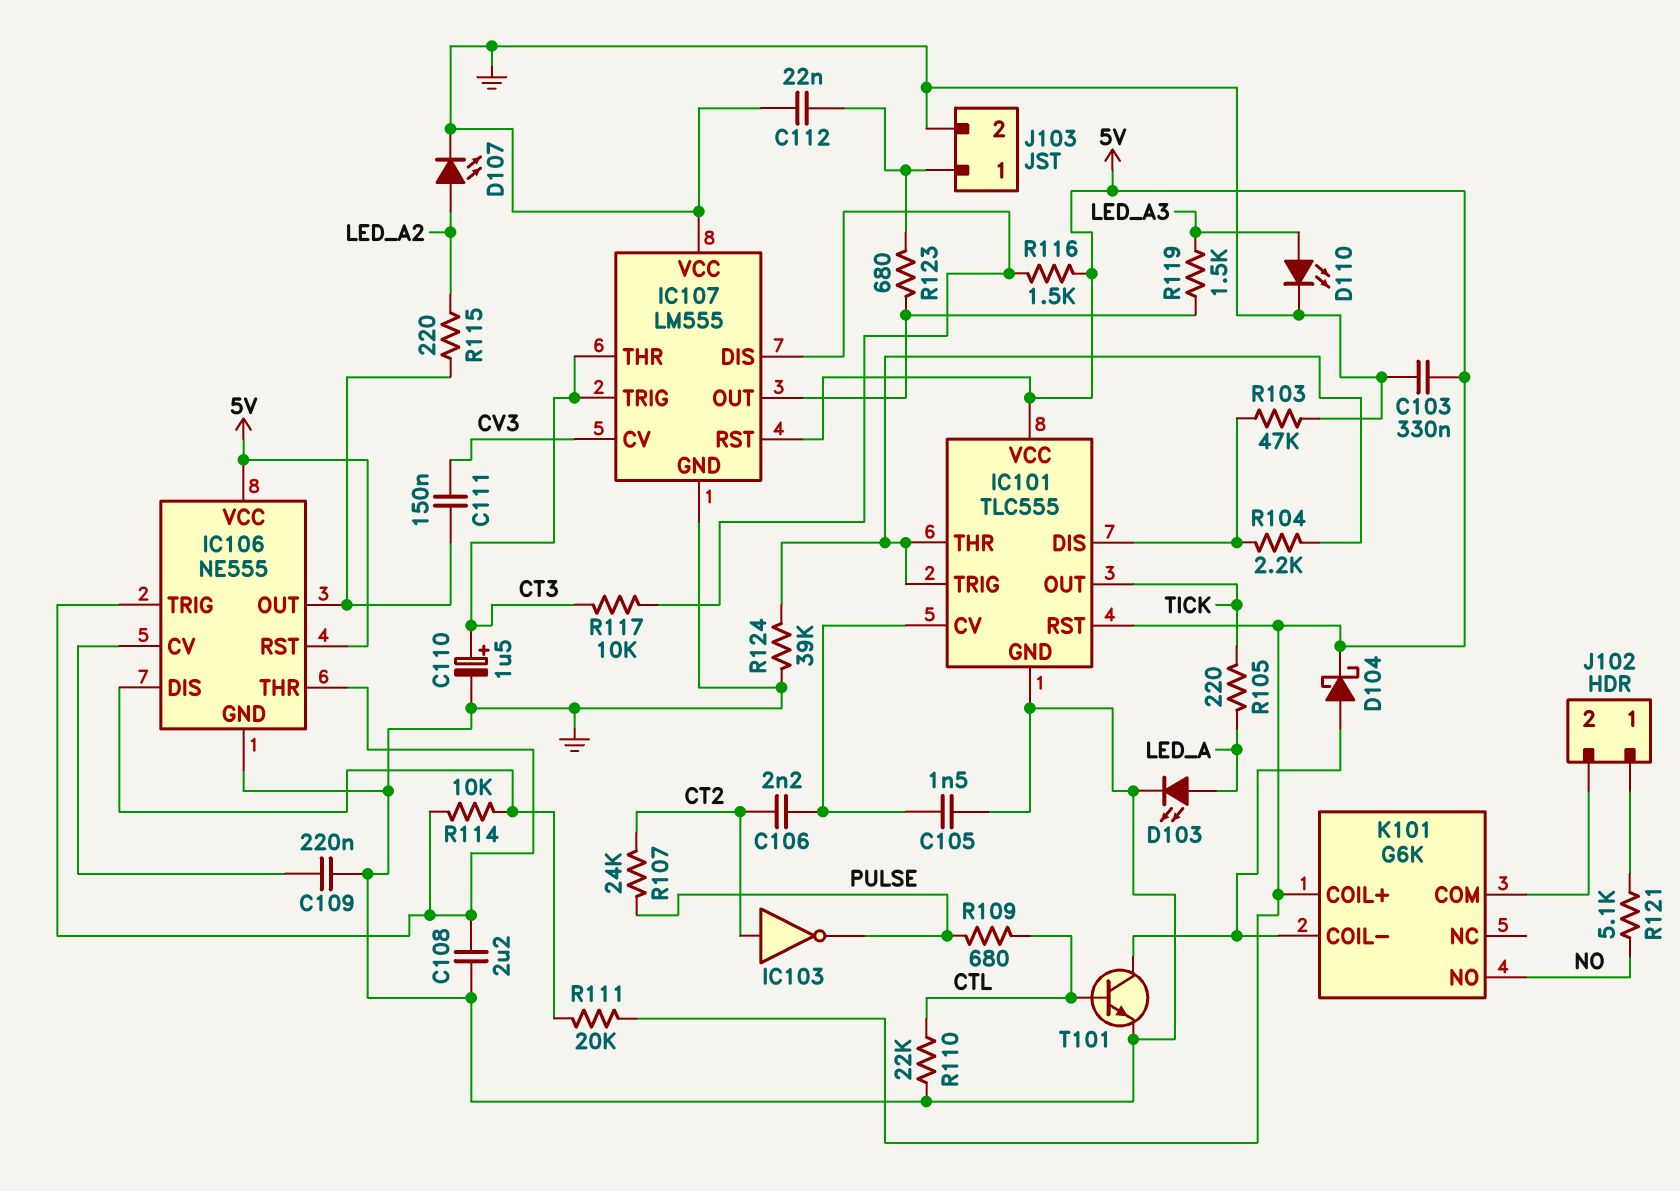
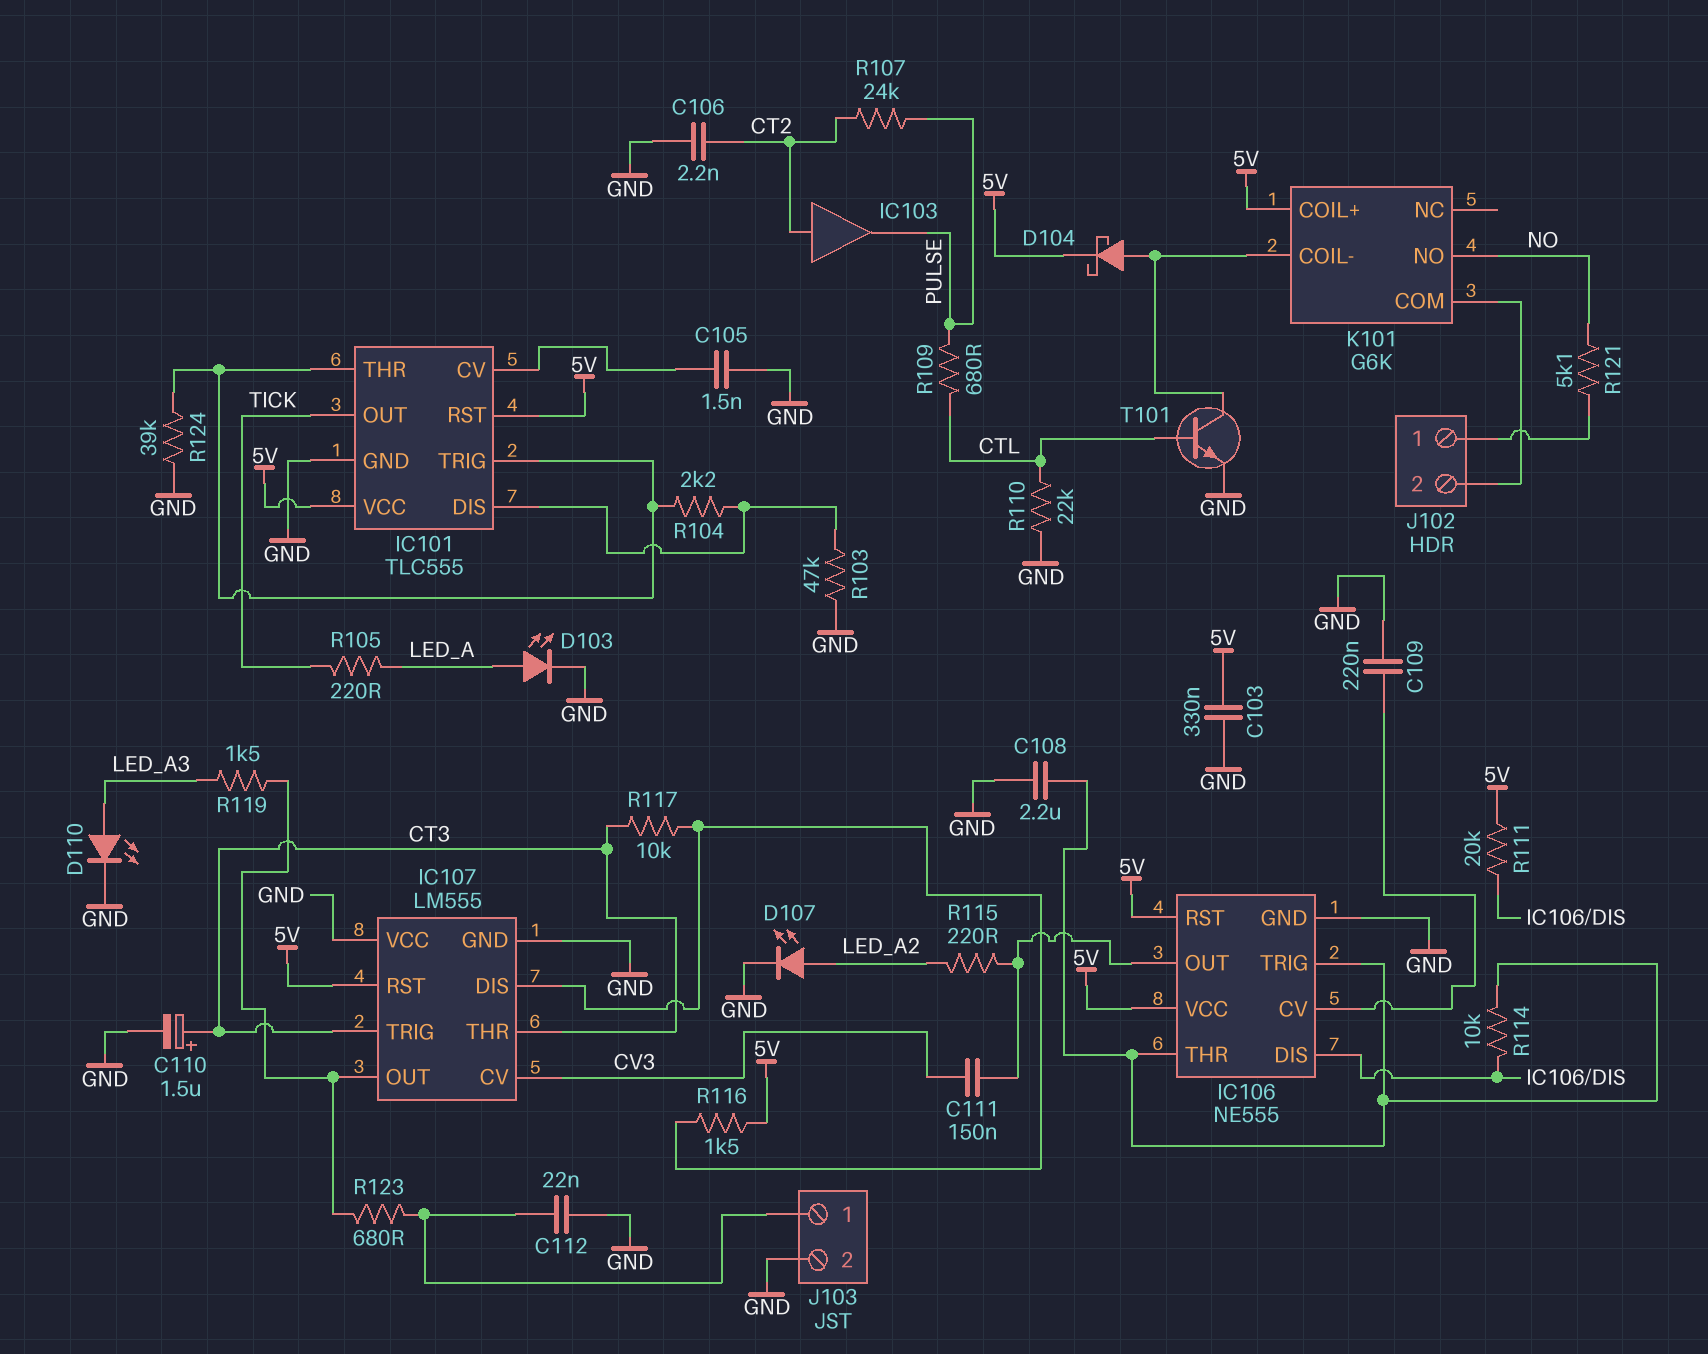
C106: 2.2nF (CT2, IC101/CV) -> 2.2nF (CT2, GND)
IC103: NOT (in CT2, out PULSE) -> buffer (in CT2, out PULSE)

